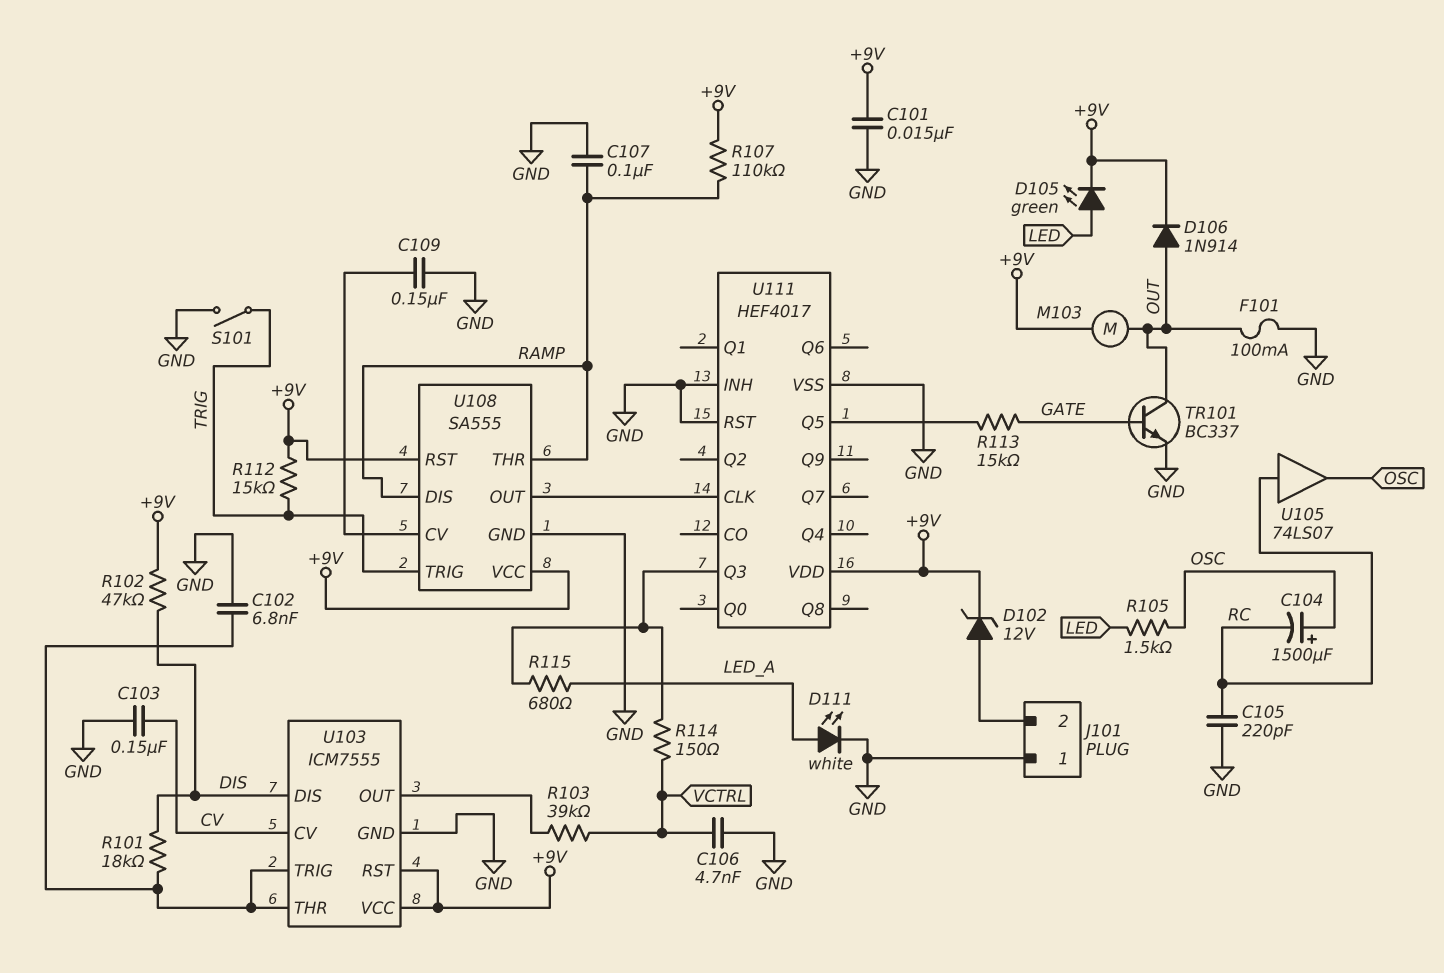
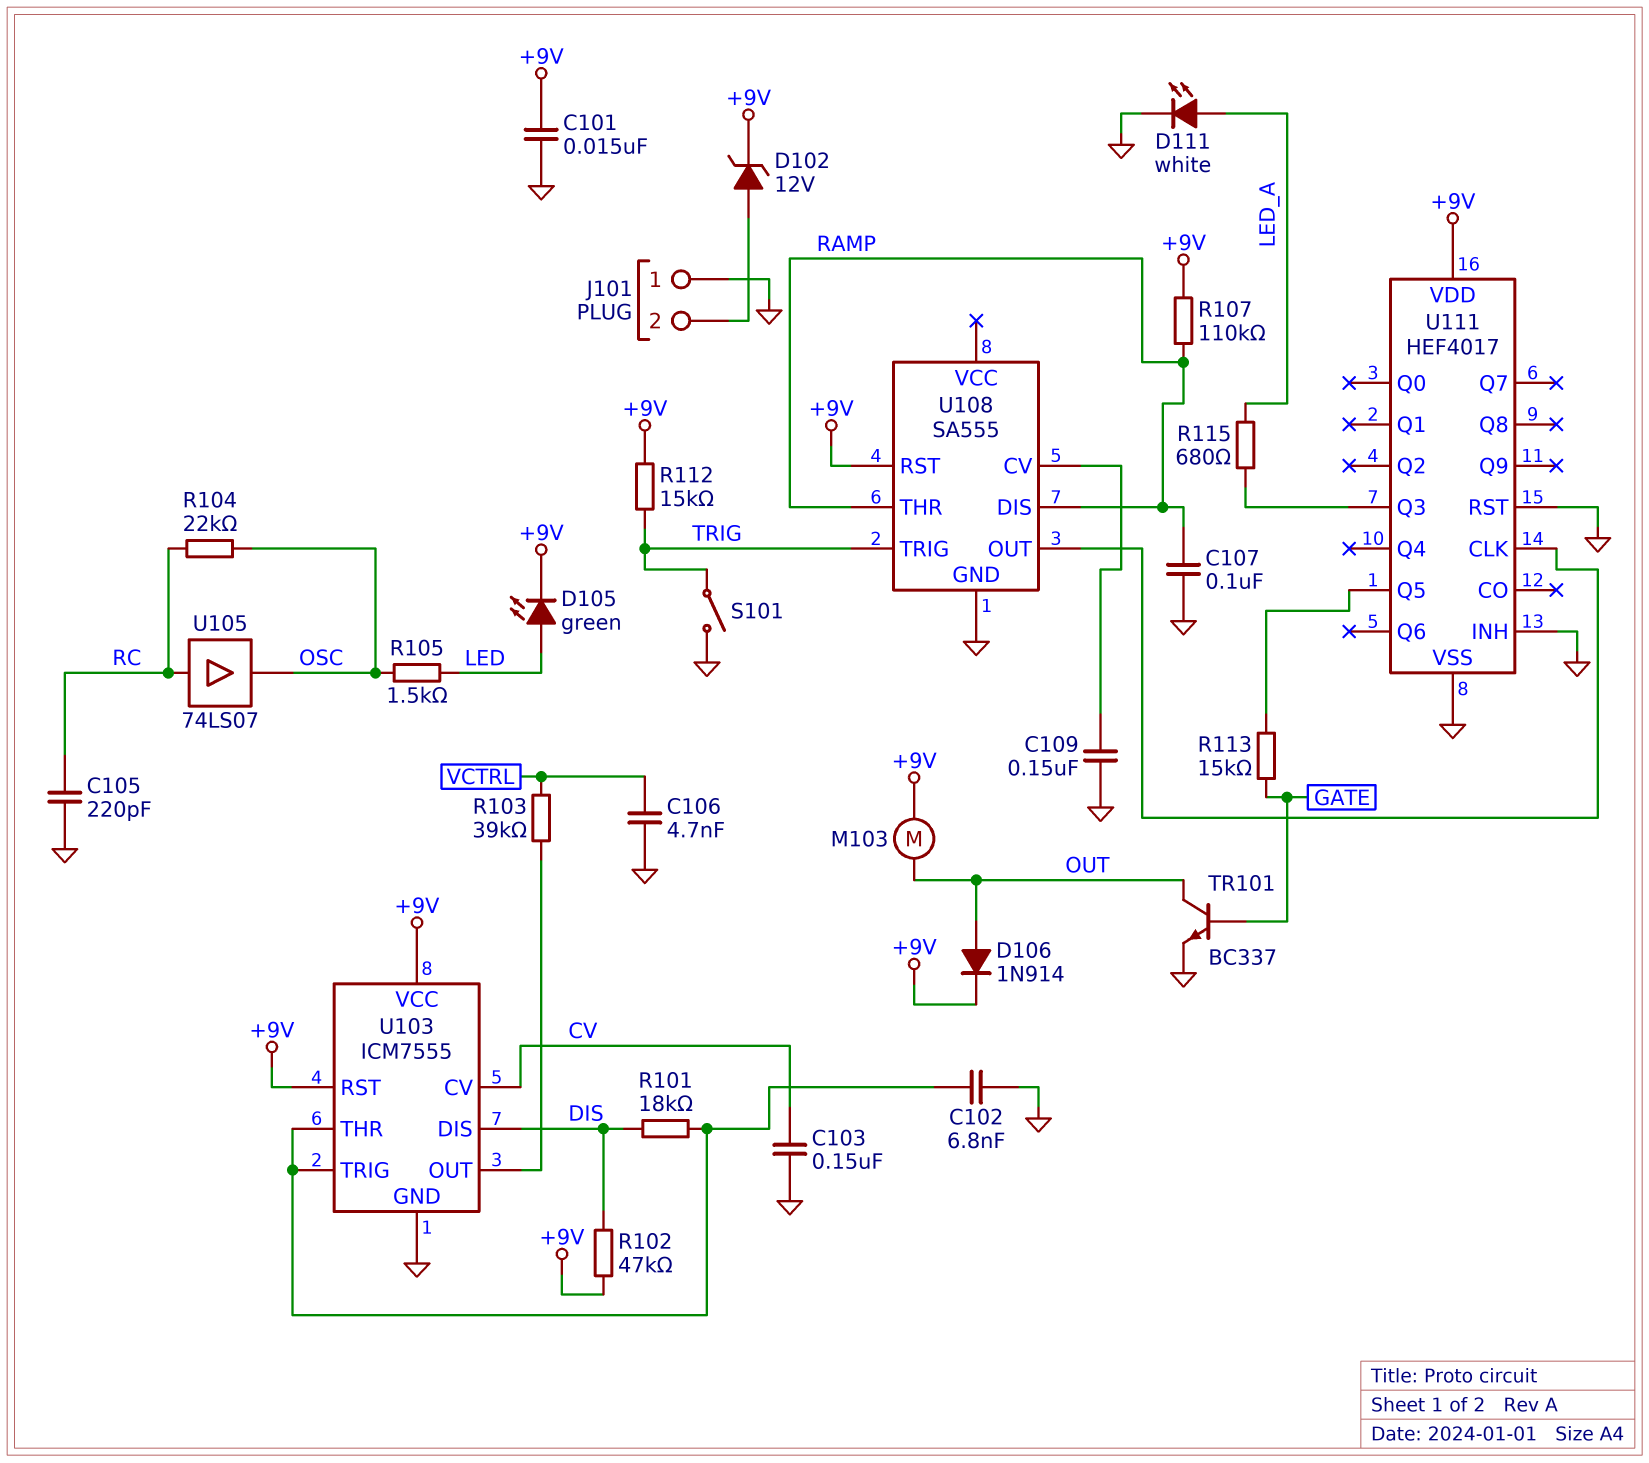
C104: 1500uF (plus OSC, minus RC) -> none
F101: 100mA (GND, OUT) -> none
R104: none -> 22k (OSC, RC)
R114: 150 (U111/Q3, VCTRL) -> none
U108 pin VCC: +9V -> none

